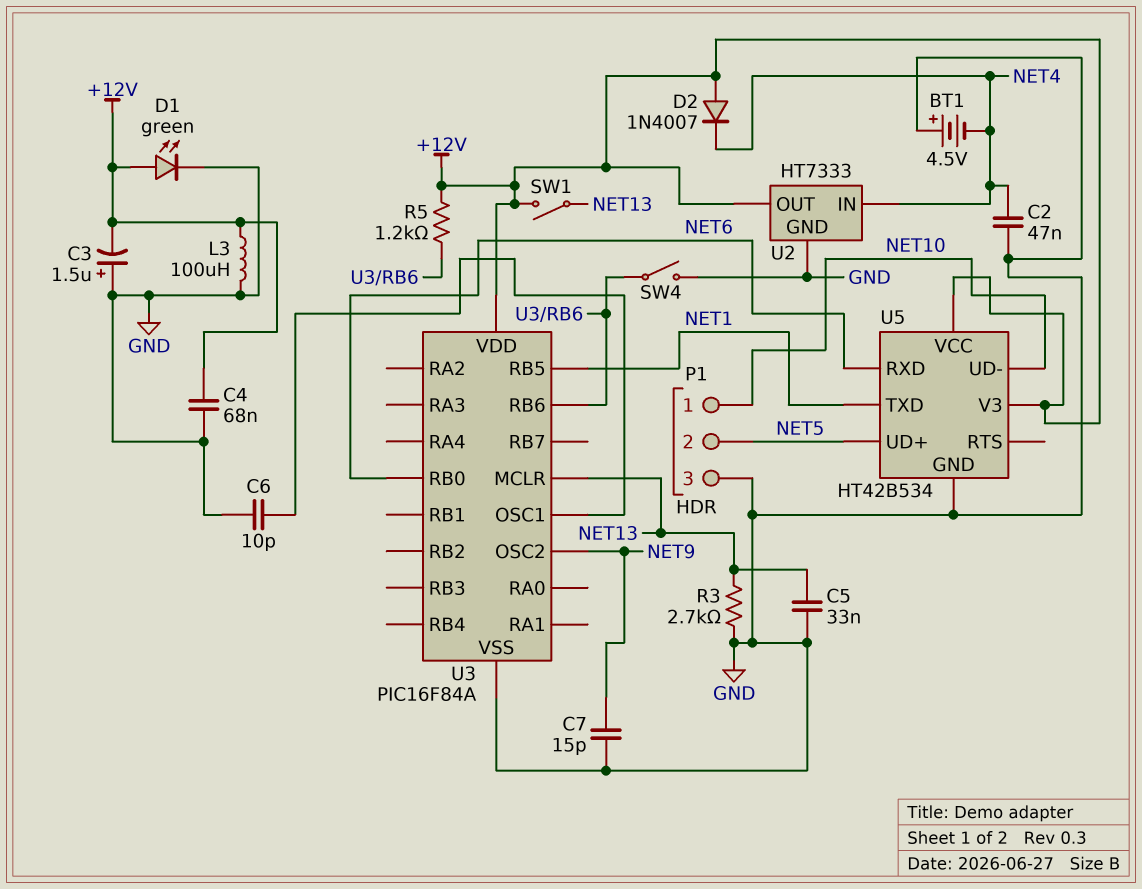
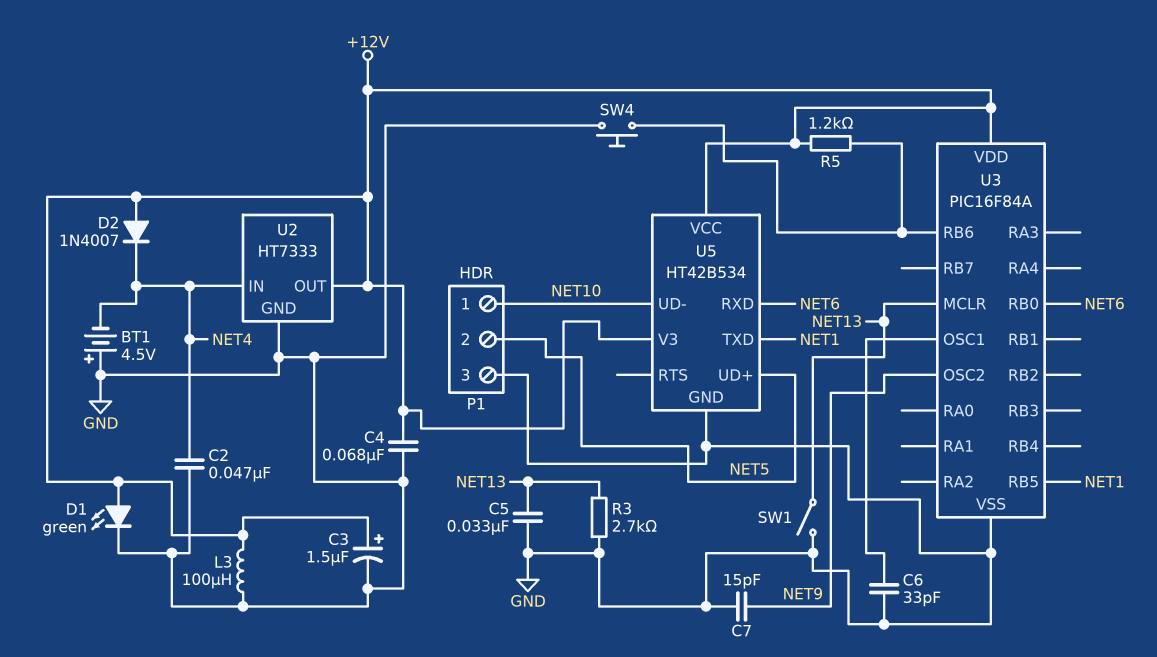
C3: 1.5uF (plus GND, minus +12V) -> 1.5uF (plus +12V, minus GND)
C6: 10pF (GND, U3/OSC1) -> 33pF (GND, U3/OSC1)
SW1: switch (+12V, NET13) -> switch (GND, NET13)
SW4: switch (GND, U3/RB6) -> button (GND, U3/RB6)

